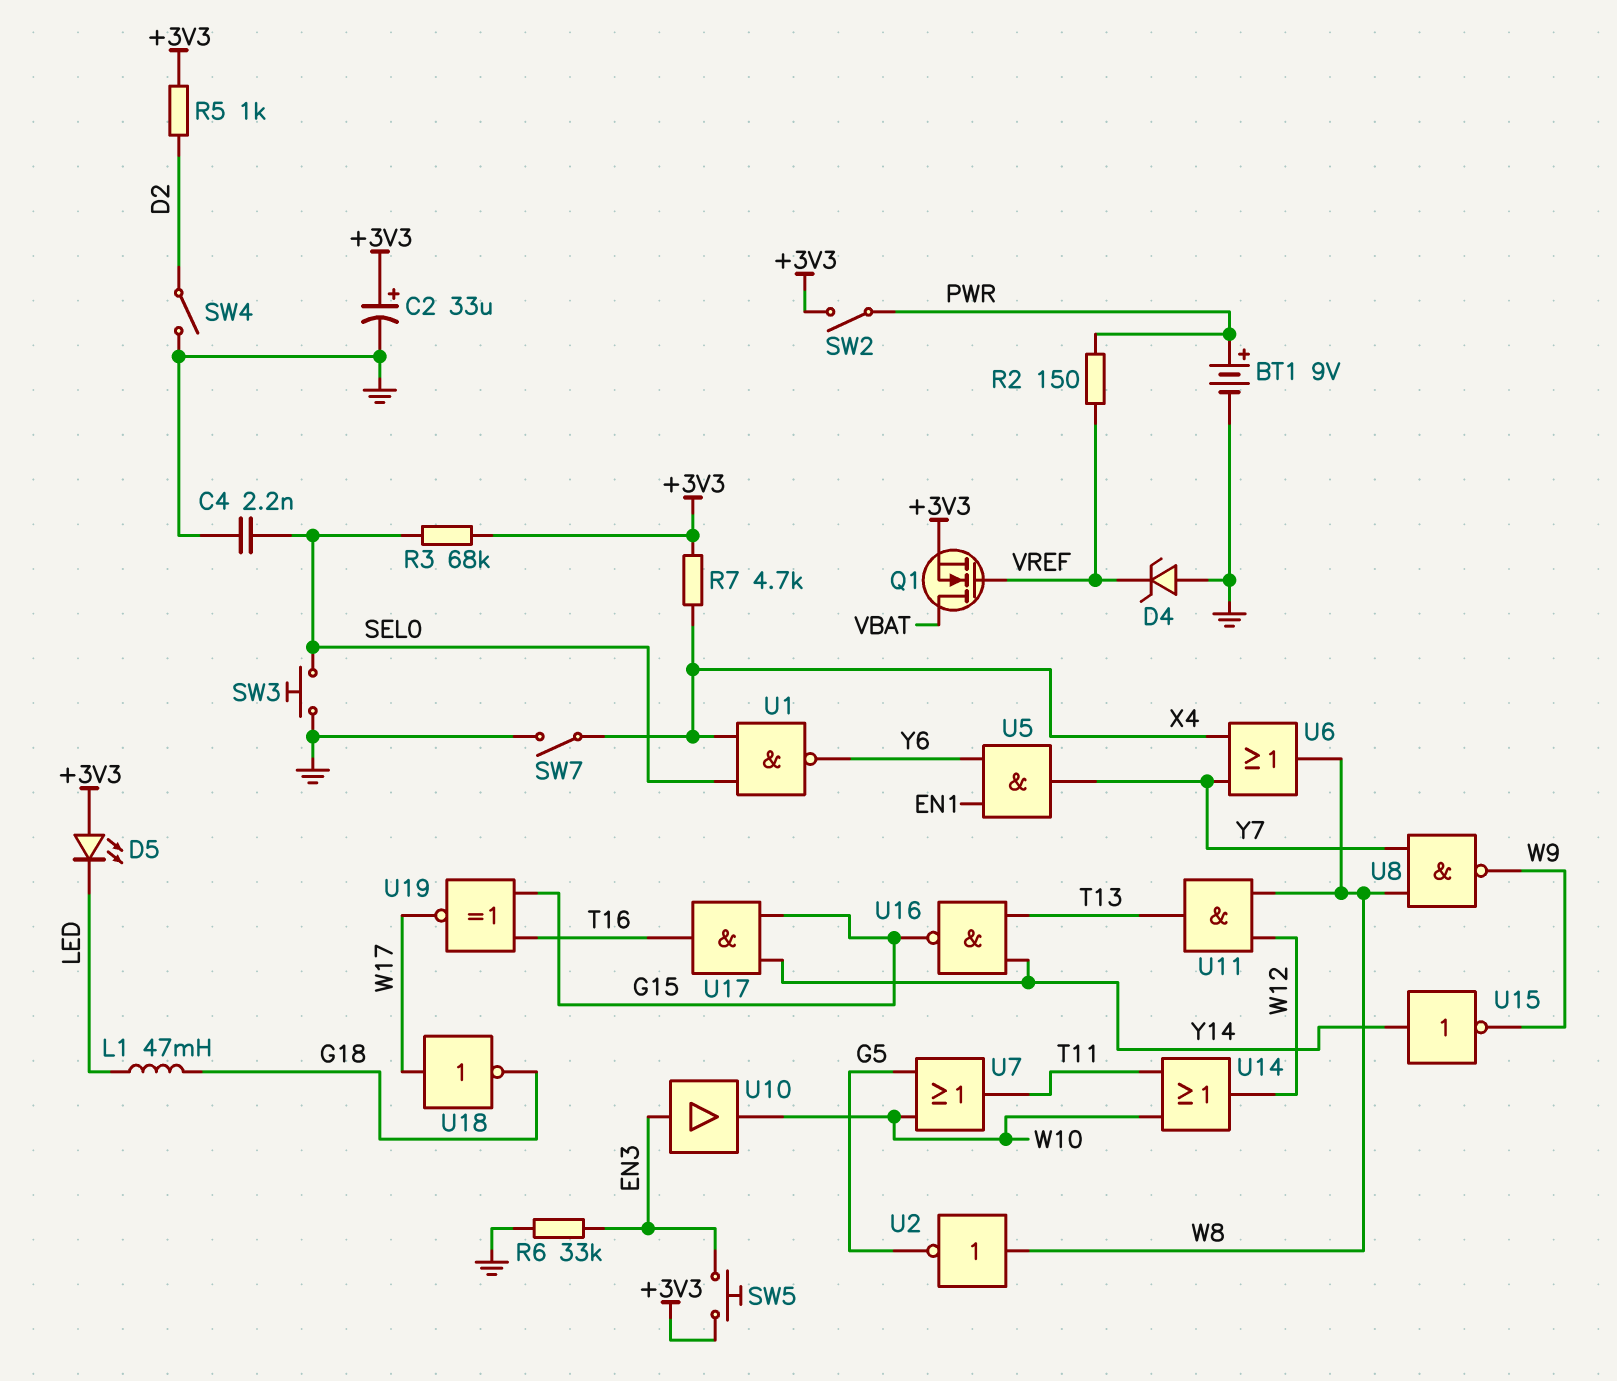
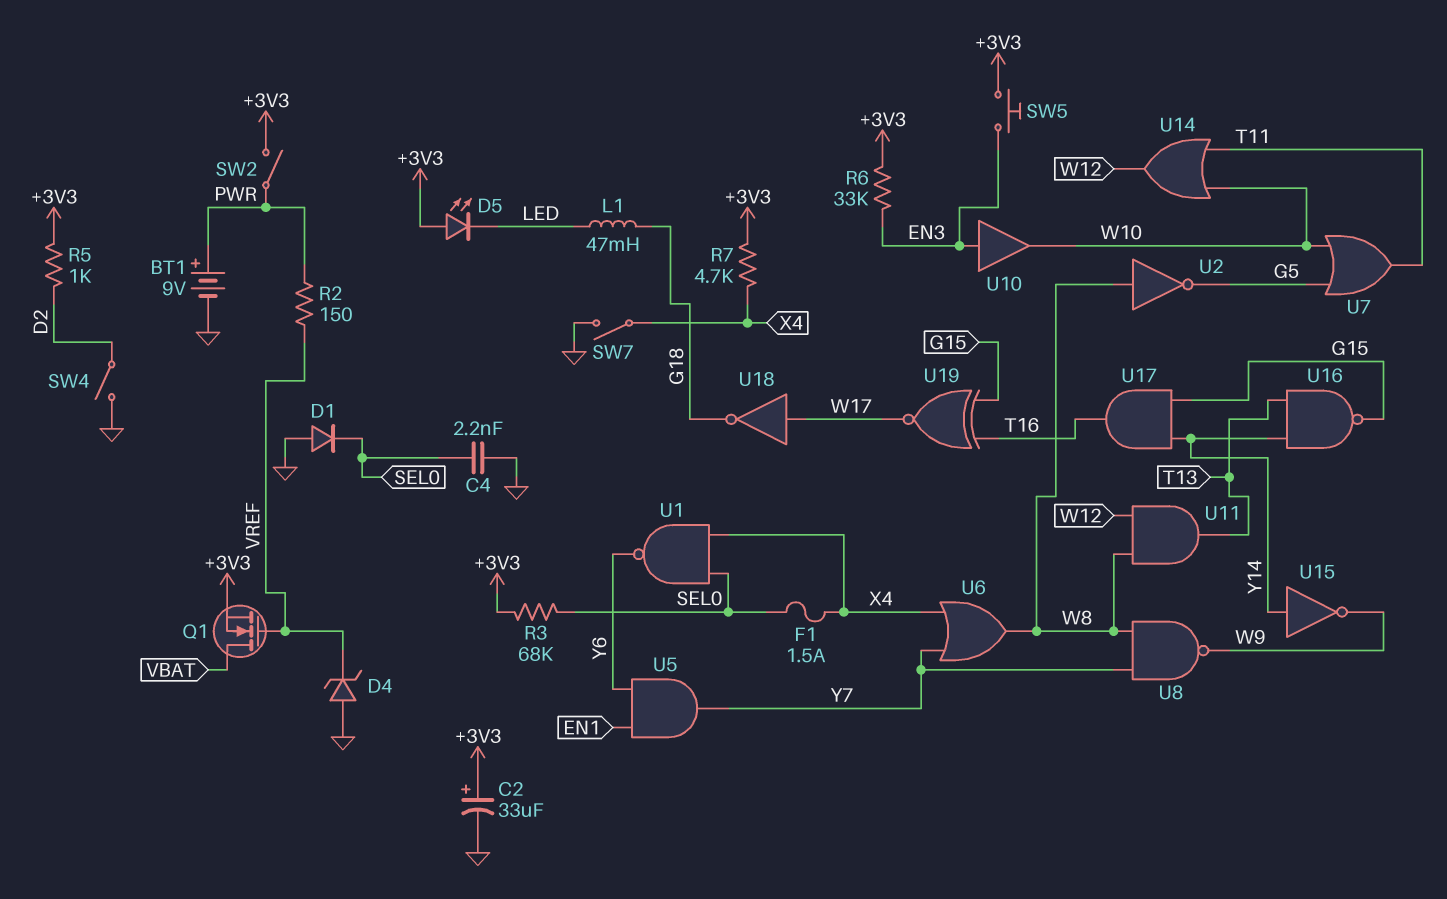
D1: none -> diode (A GND, K SEL0)
F1: none -> 1.5A (SEL0, X4)
R6: 33k (EN3, GND) -> 33k (+3V3, EN3)
SW3: button (GND, SEL0) -> none

